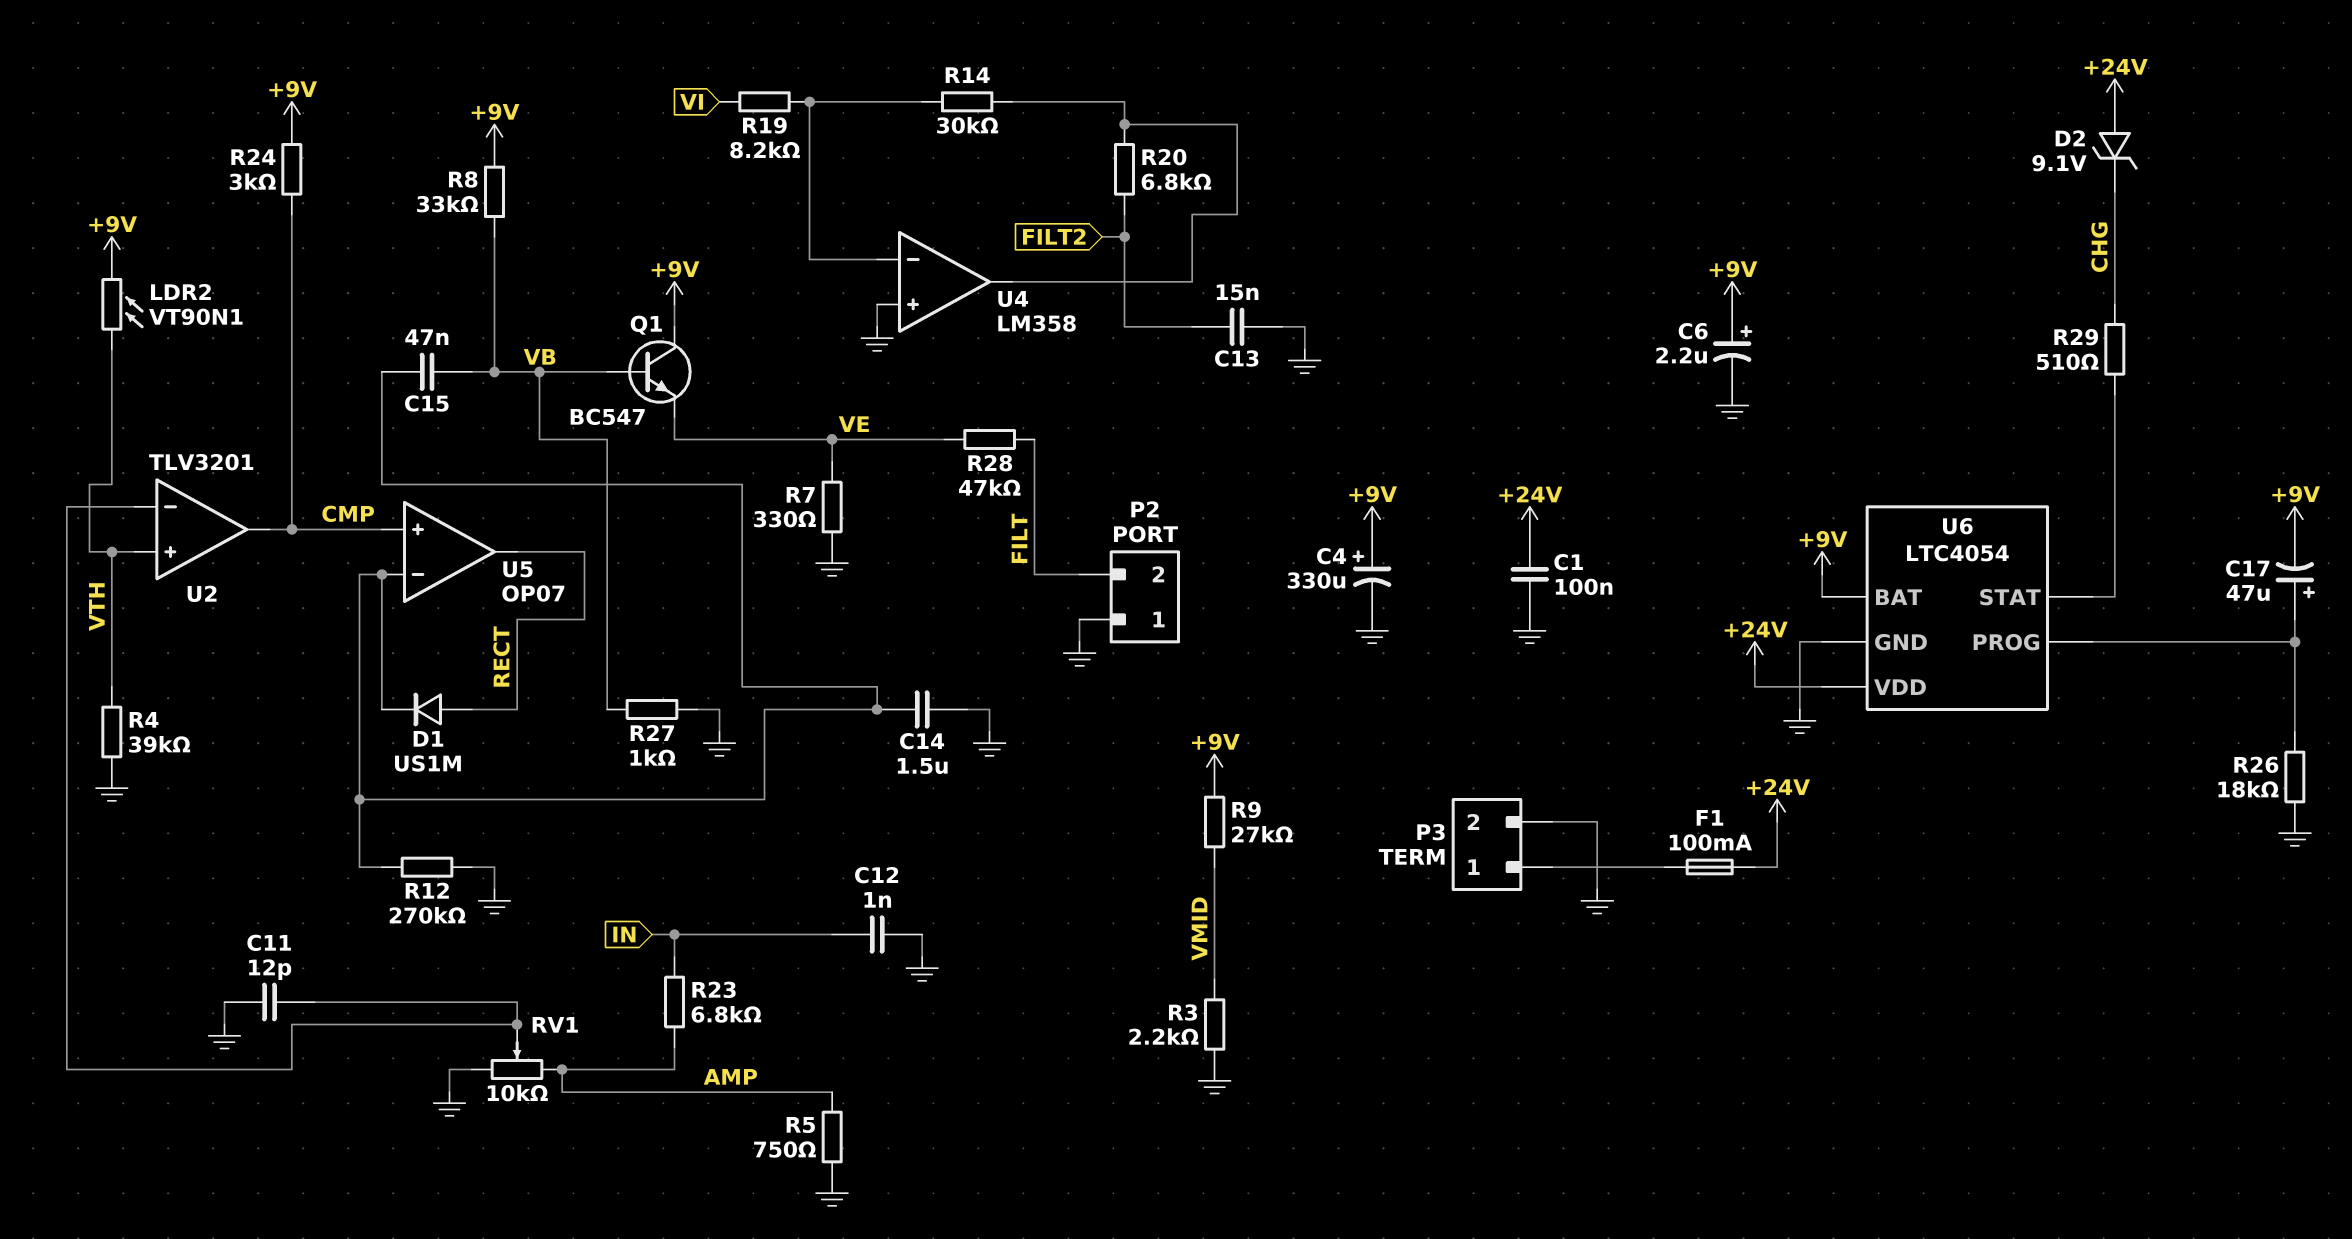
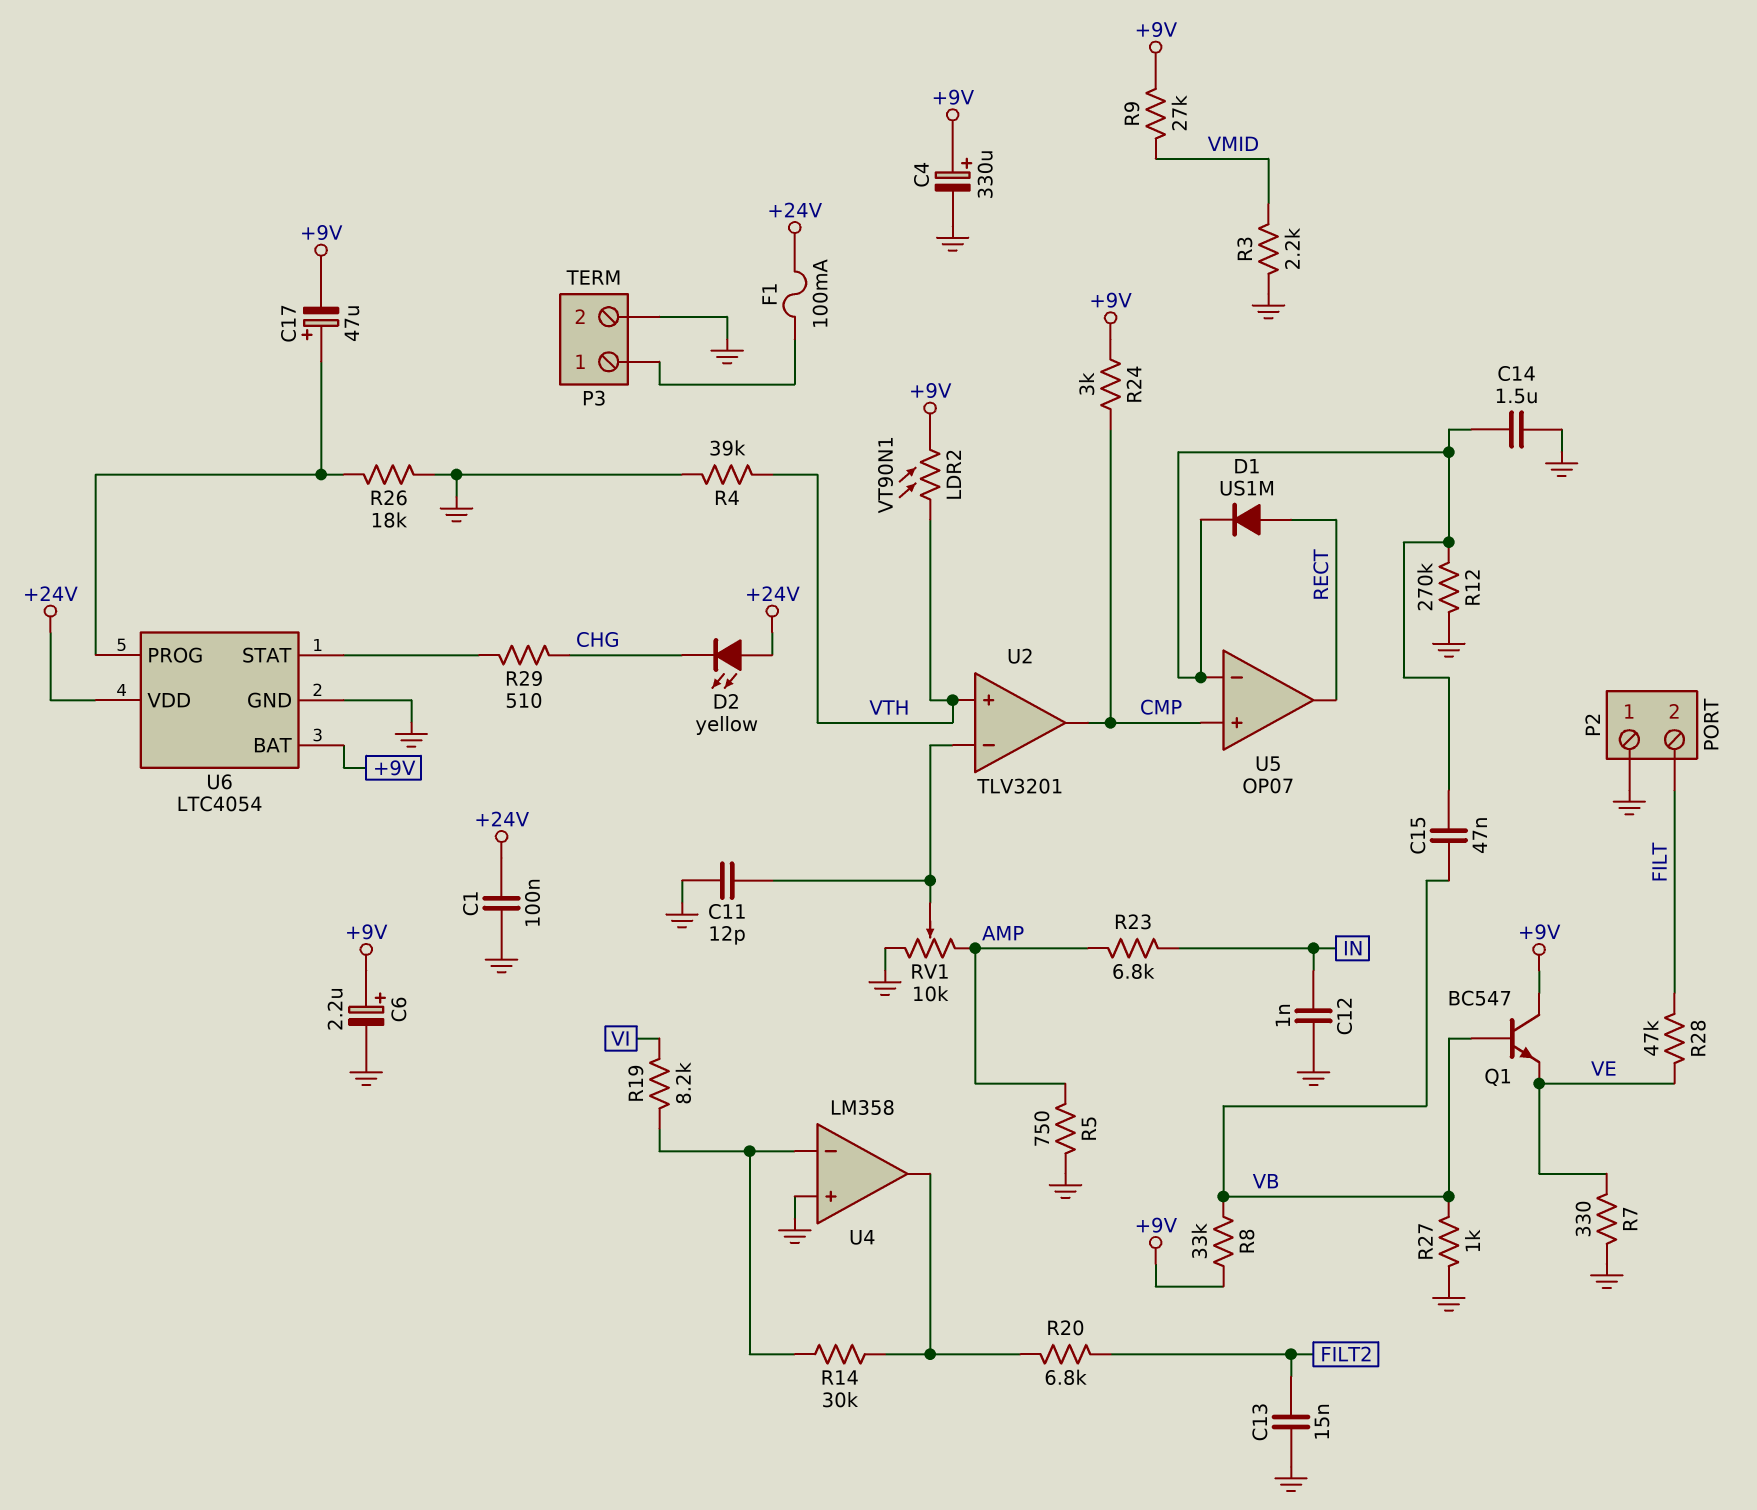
D2: zener 9.1V (A +24V, K CHG) -> LED yellow (A +24V, K CHG)

